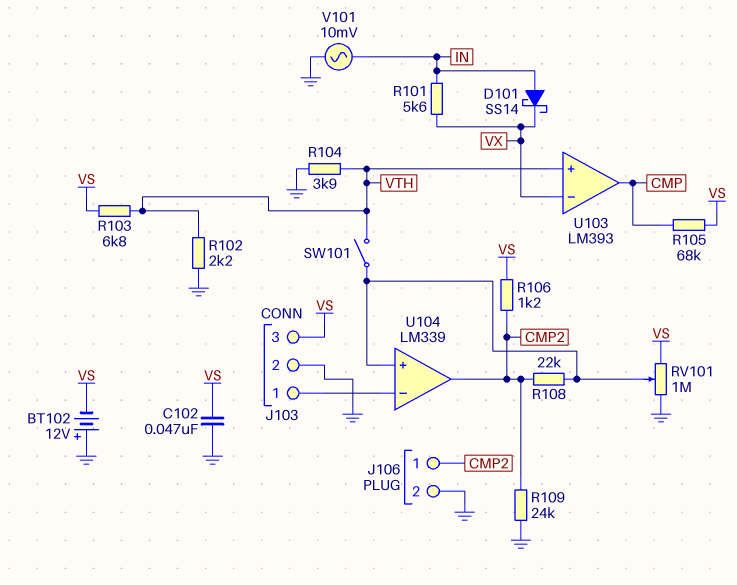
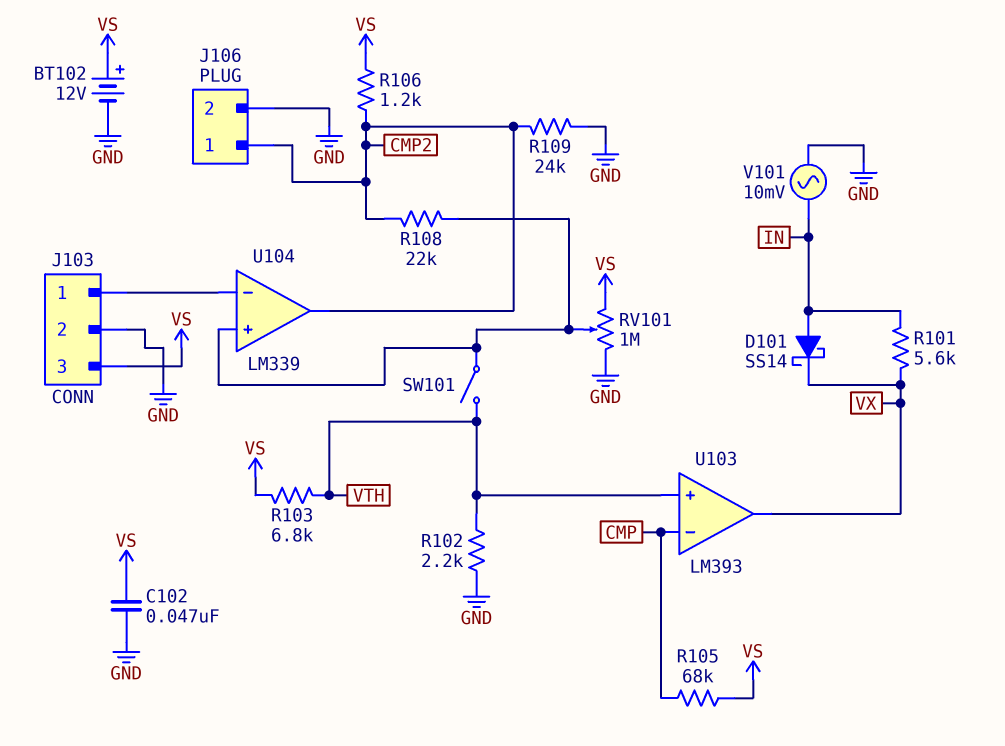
BT102: 12V (plus GND, minus VS) -> 12V (plus VS, minus GND)
R104: 3.9k (GND, VTH) -> none
U103 pin in-: VX -> CMP
U103 pin out: CMP -> VX

